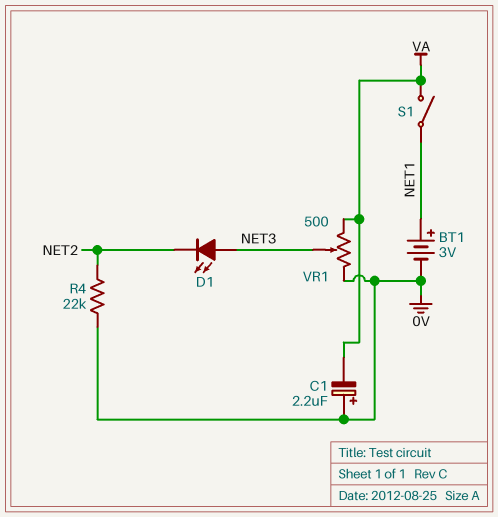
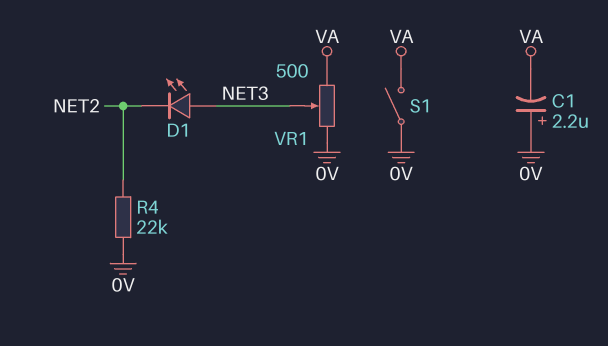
BT1: 3V (plus NET1, minus 0V) -> none
S1: switch (NET1, VA) -> switch (0V, VA)

